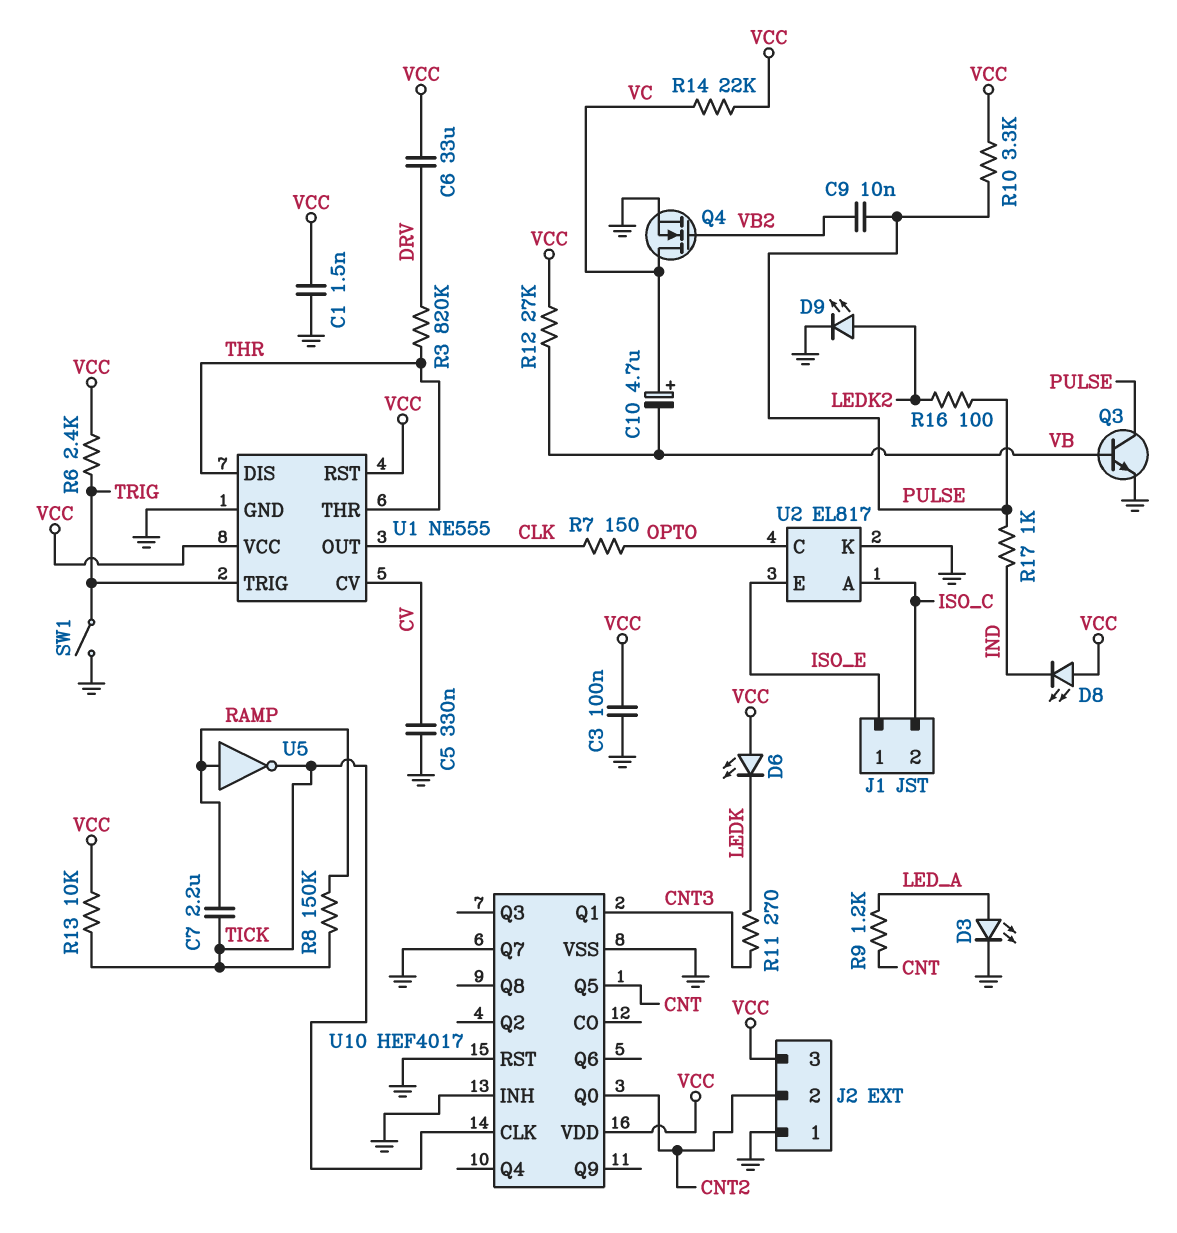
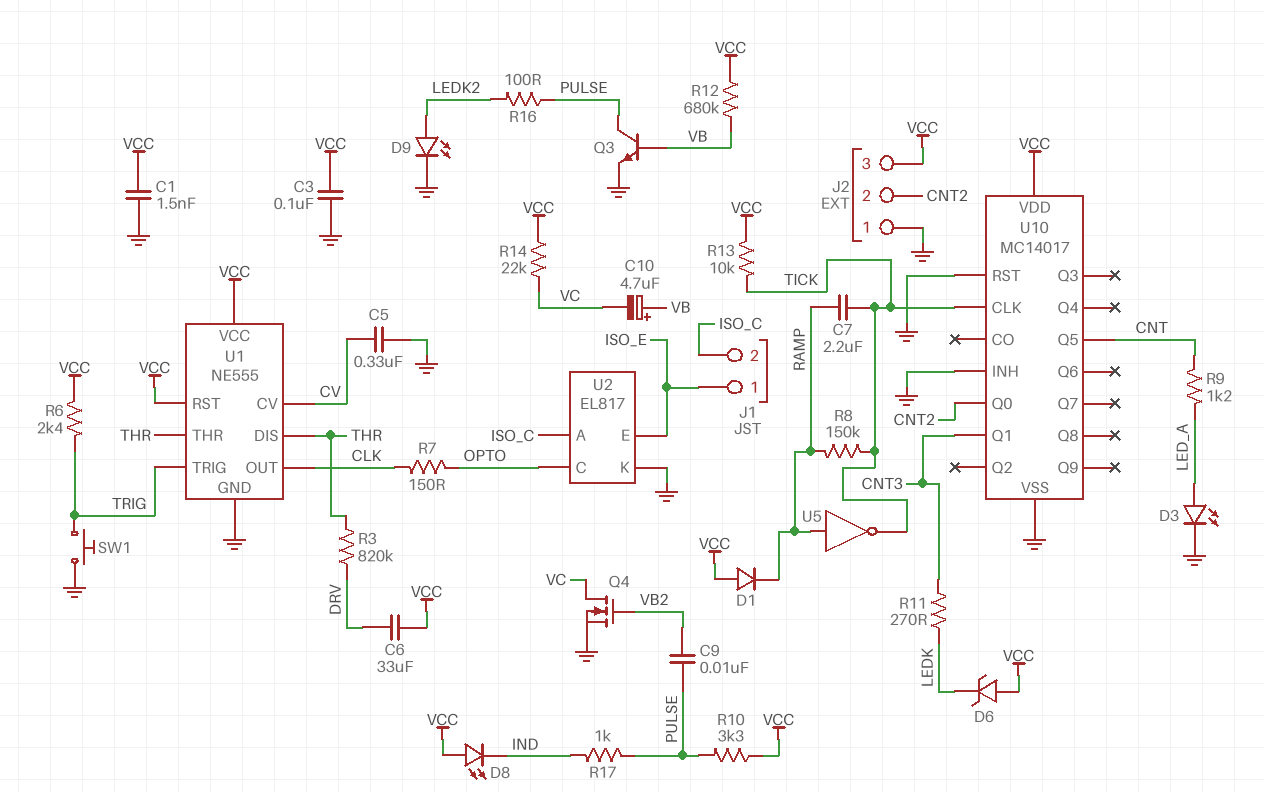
C10: 4.7uF (plus VC, minus VB) -> 4.7uF (plus VB, minus VC)
D1: none -> diode (A VCC, K RAMP)
D6: LED (A VCC, K LEDK) -> zener (A VCC, K LEDK)
R12: 27k (VB, VCC) -> 680k (VB, VCC)
SW1: switch (GND, TRIG) -> button (GND, TRIG)
U10: HEF4017 -> MC14017
U10 pin Q7: GND -> none

